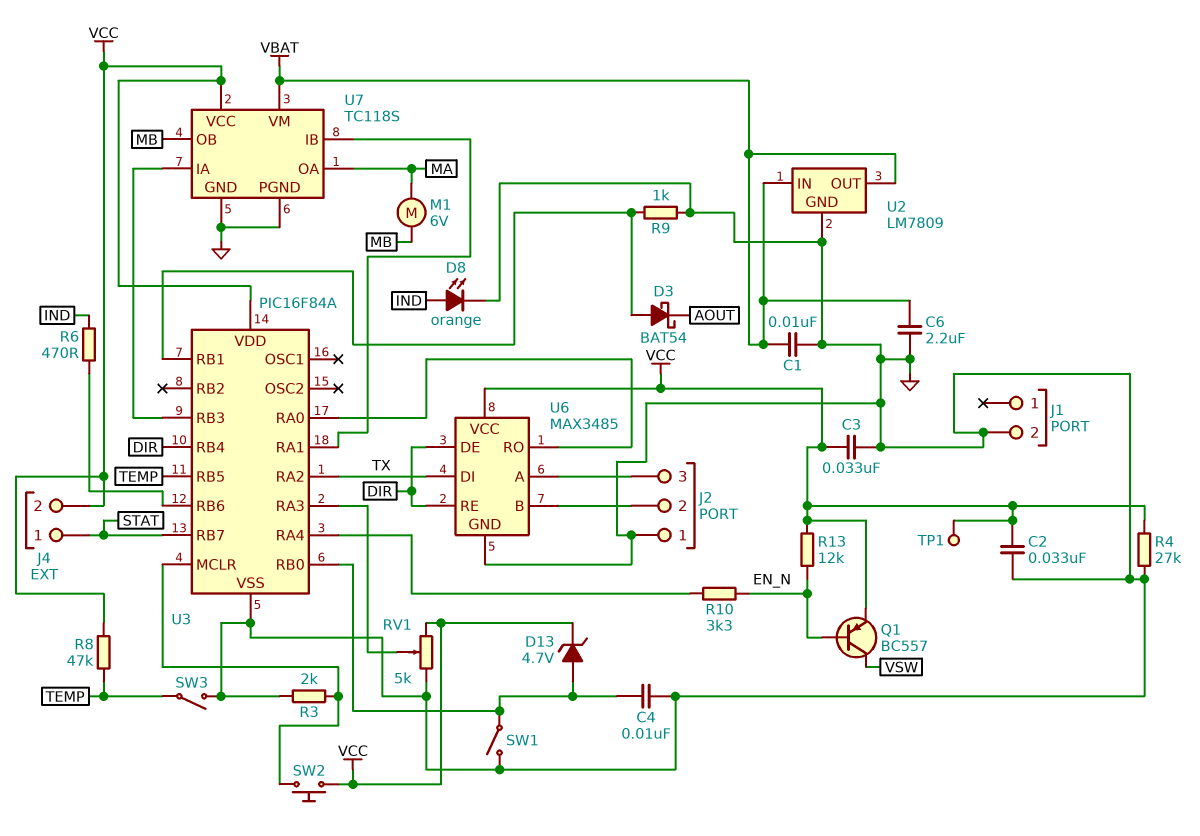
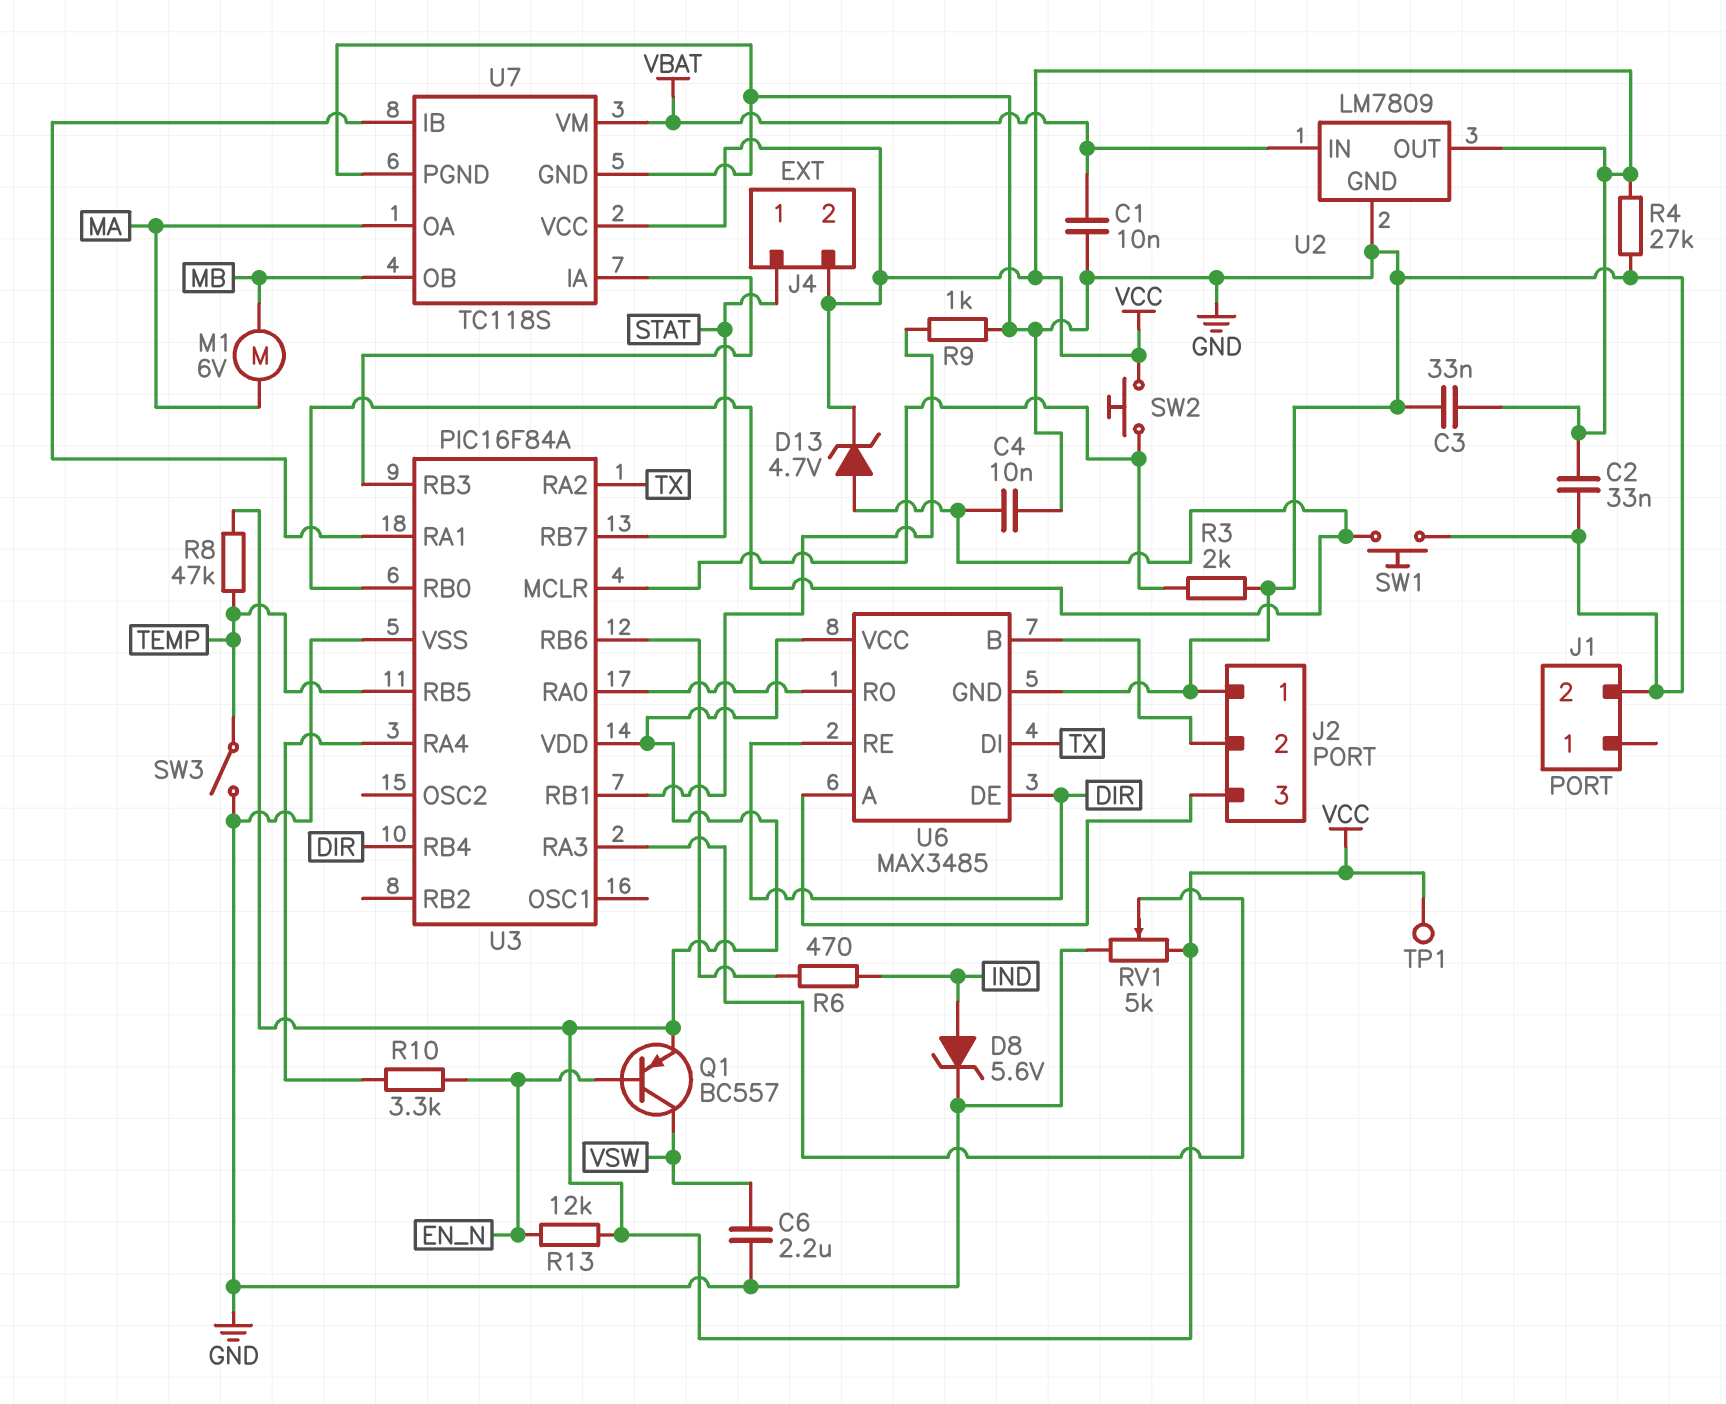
C6: 2.2uF (GND, VBAT) -> 2.2uF (GND, VSW)
D3: schottky BAT54 (A U3/RB1, K AOUT) -> none
D8: LED orange (A IND, K GND) -> zener 5.6V (A IND, K GND)
SW1: switch (GND, U3/RB0) -> button (GND, U3/RB0)
U2 pin OUT: VBAT -> VCC

